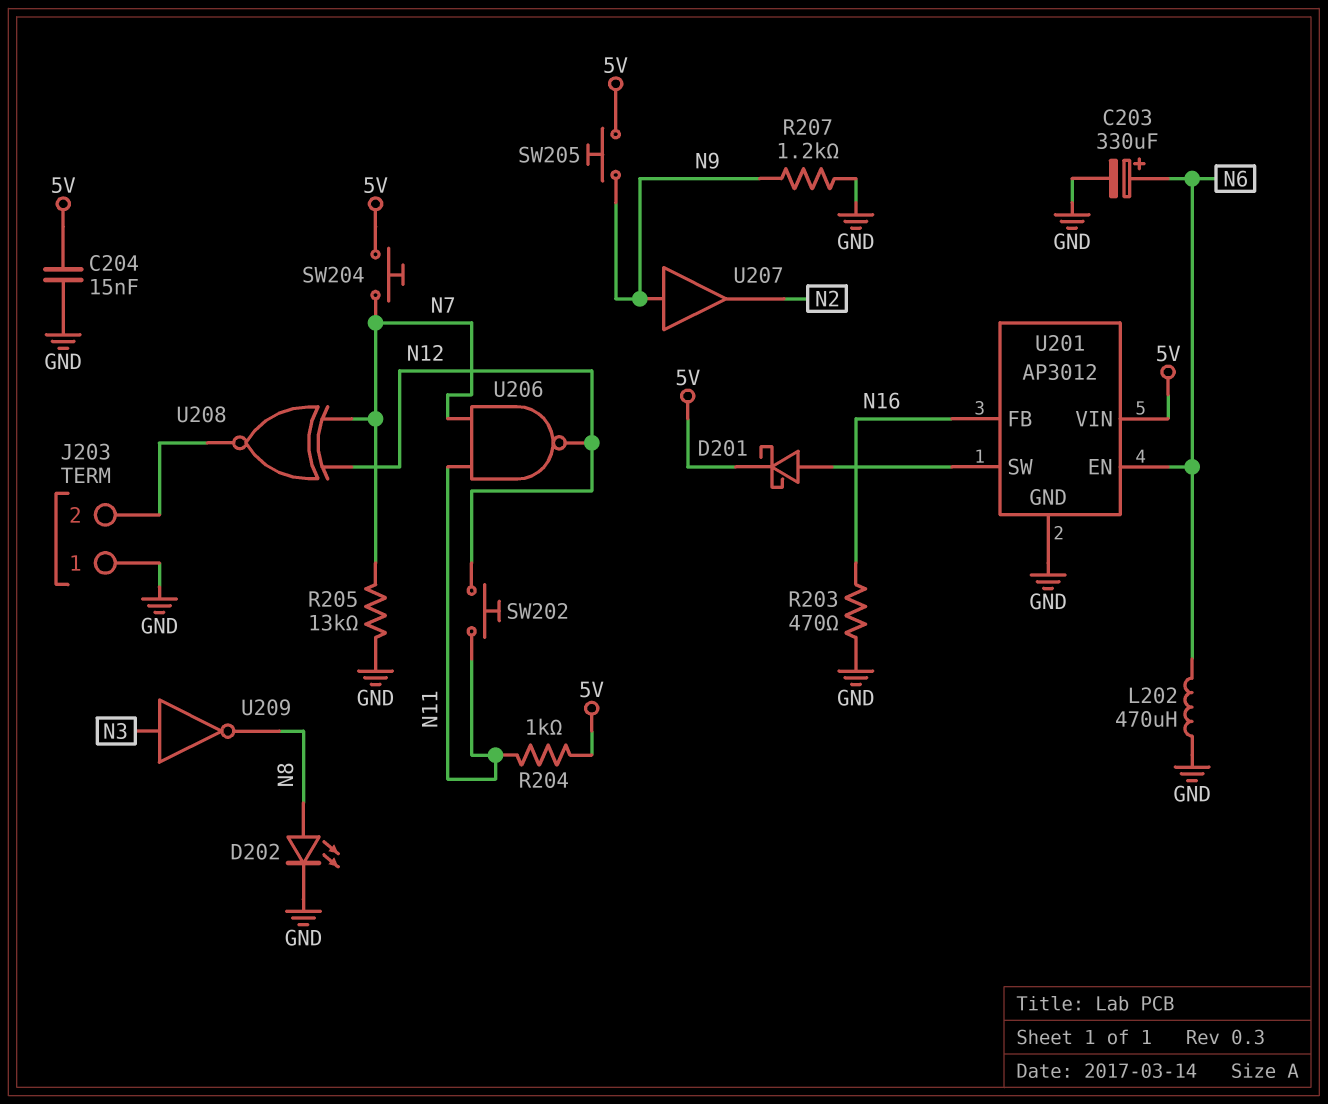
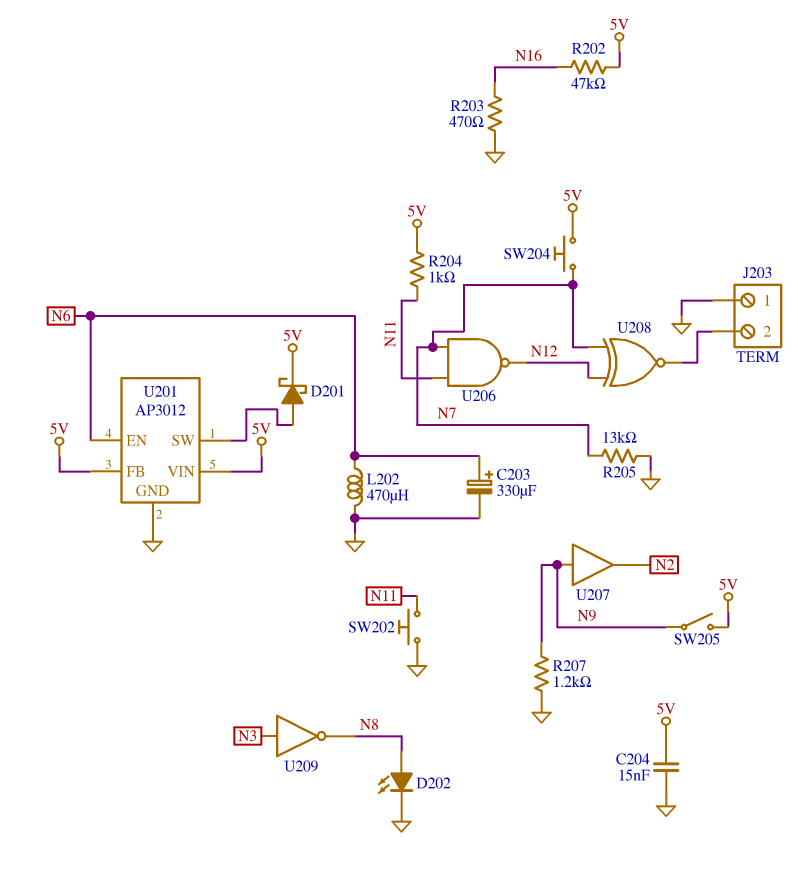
R202: none -> 47k (5V, N16)
SW202: button (N11, N12) -> button (GND, N11)
SW205: button (5V, N9) -> switch (5V, N9)
U201 pin FB: N16 -> 5V

